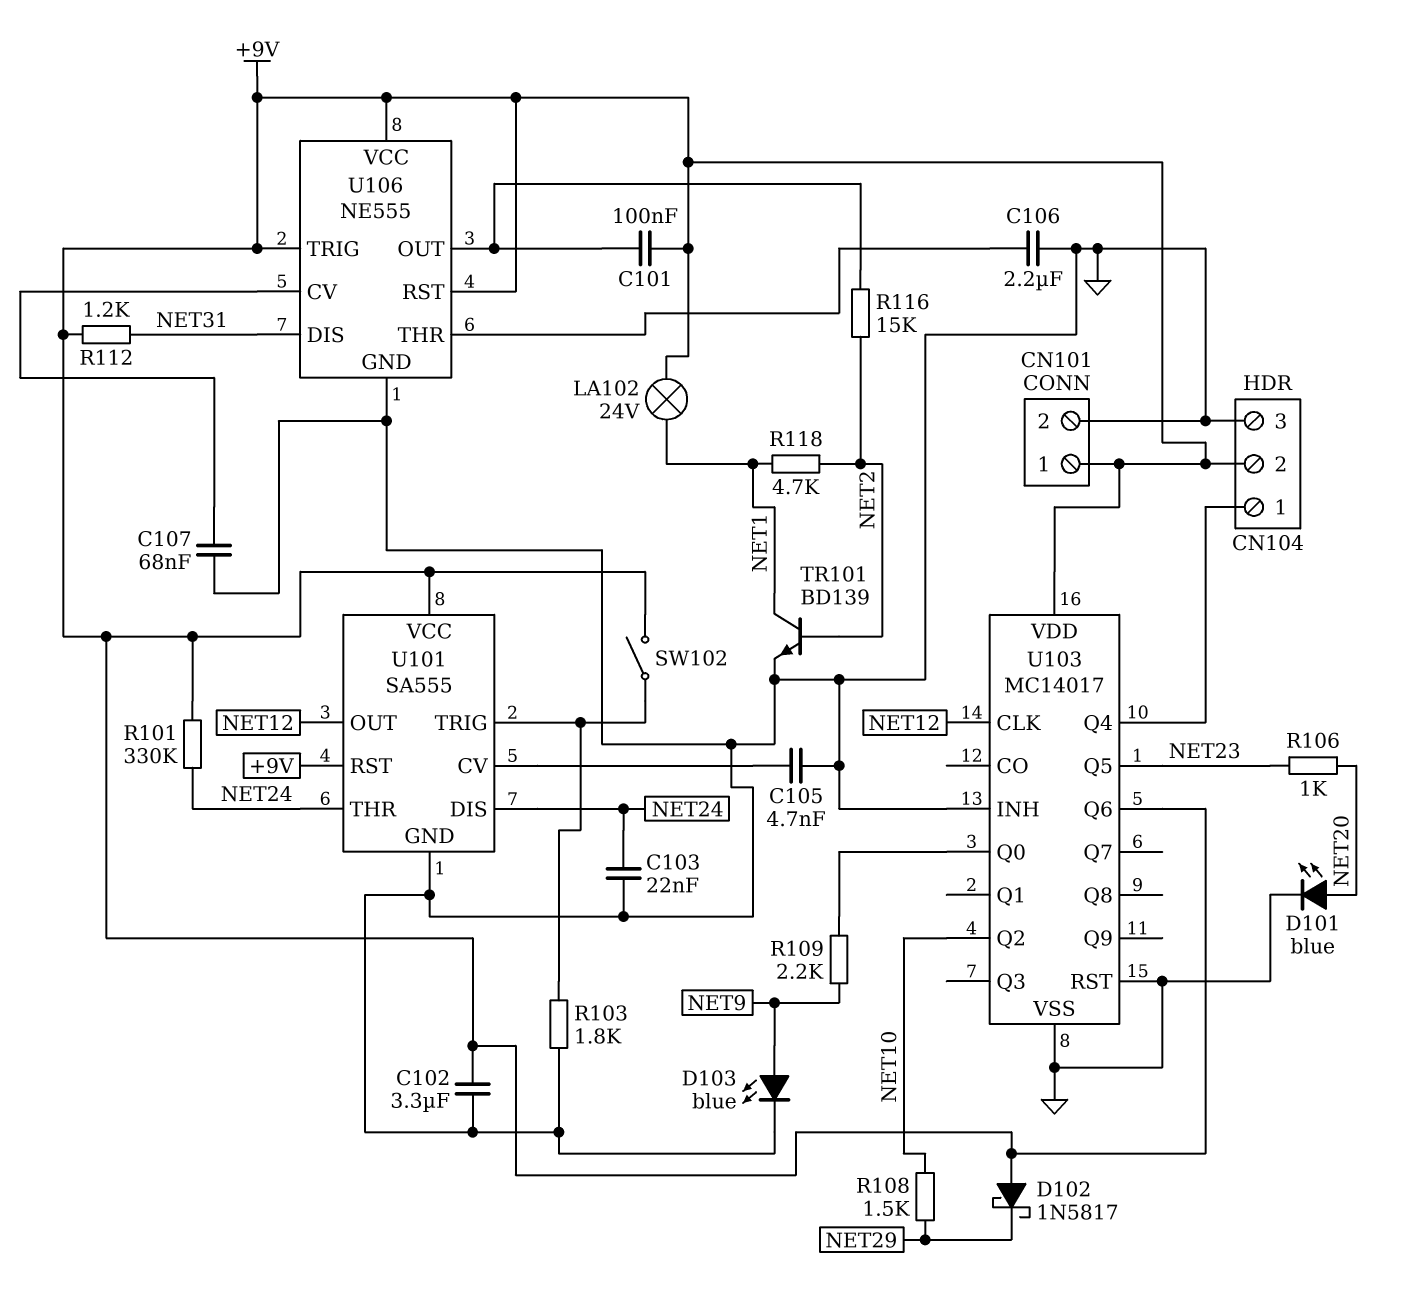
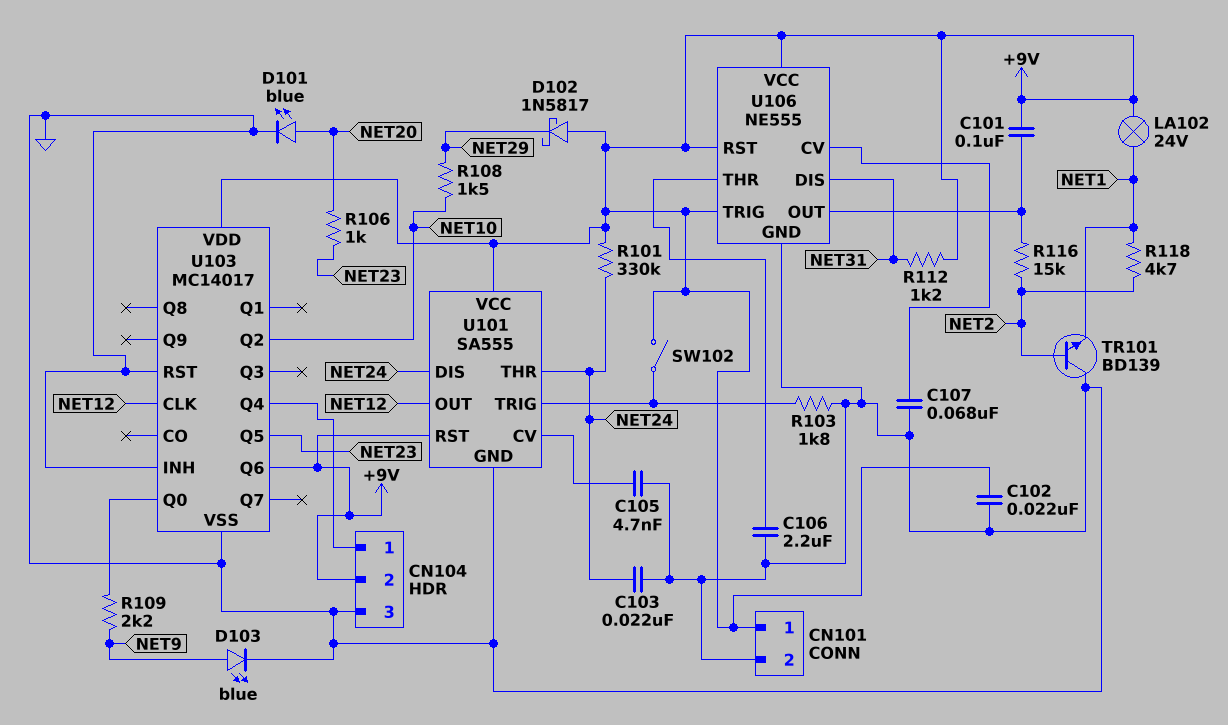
C102: 3.3uF (+9V, GND) -> 22nF (+9V, GND)
TR101: NPN BD139 (B NET2, C NET1, E GND) -> NPN BD139 (B NET2, C GND, E NET1)

